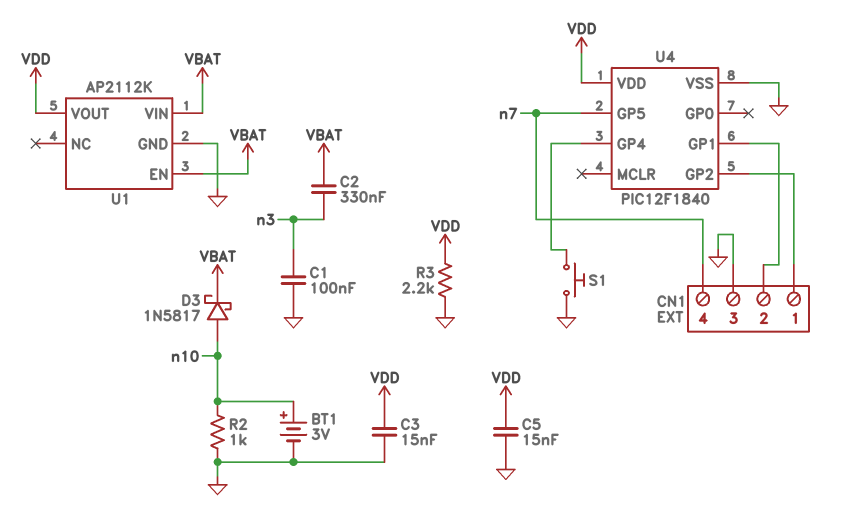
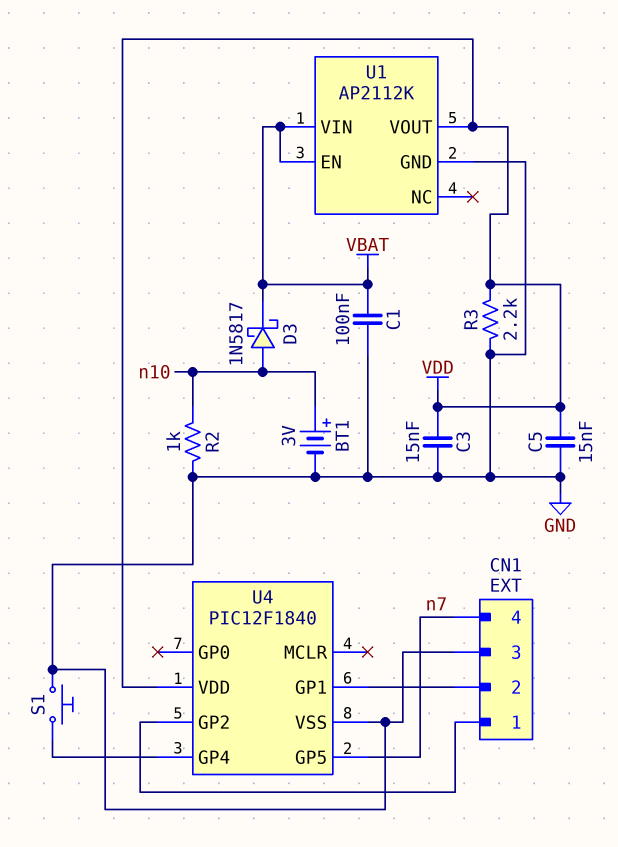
C1: 100nF (GND, n3) -> 100nF (GND, VBAT)
C2: 330nF (VBAT, n3) -> none

